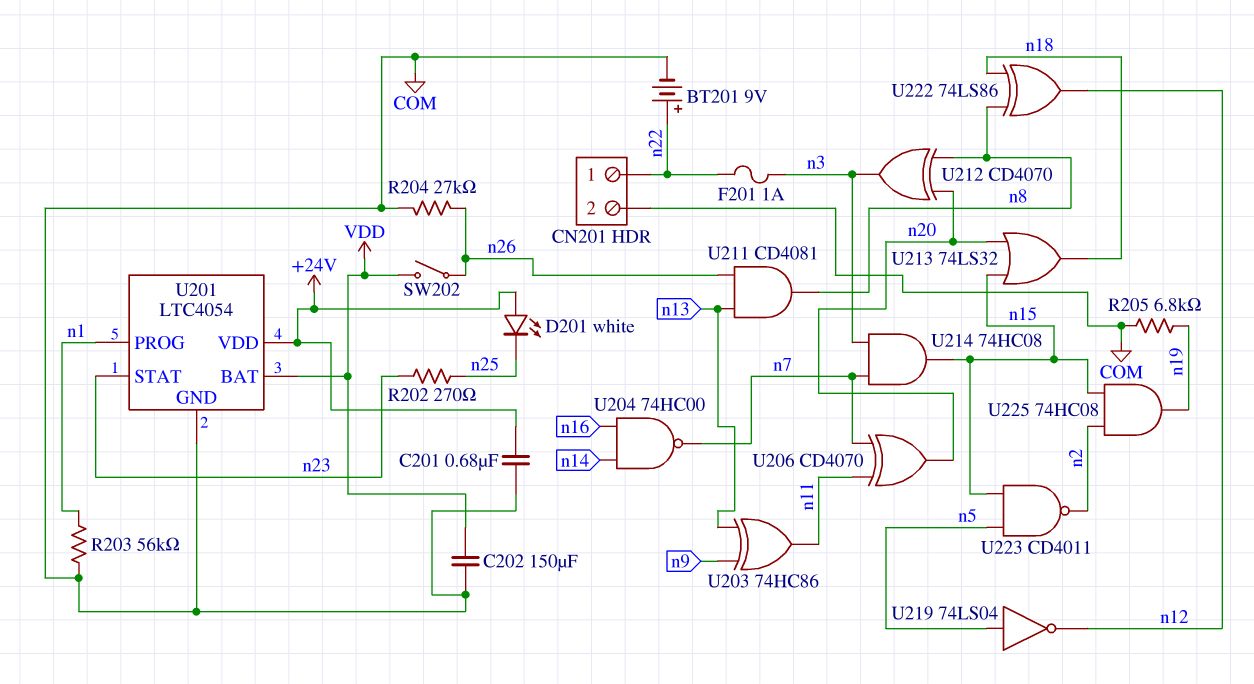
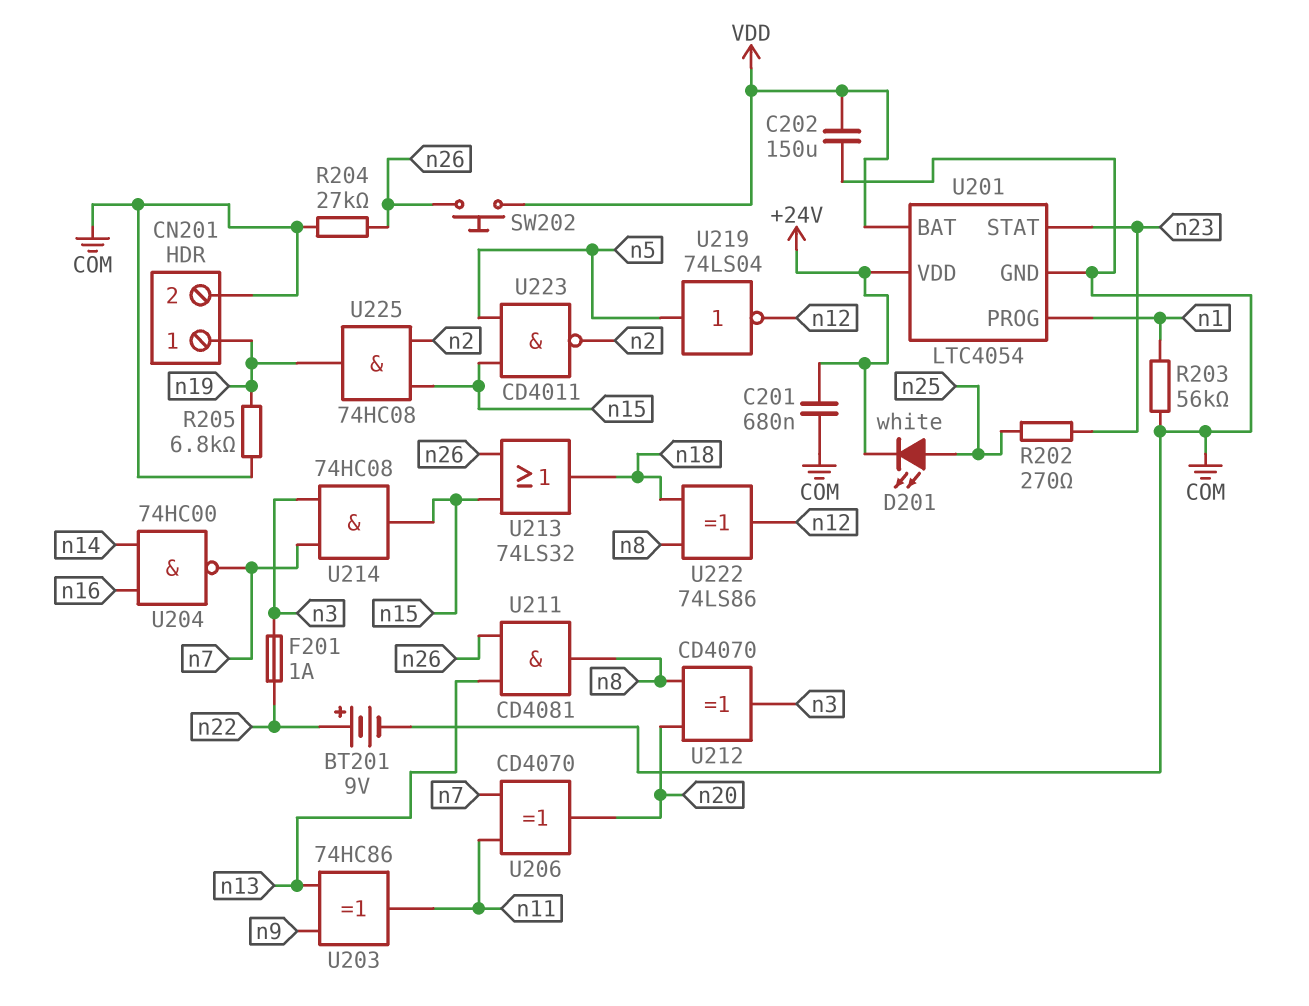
CN201 pin 1: n22 -> n19
D201: LED white (A +24V, K n25) -> LED white (A n25, K +24V)
SW202: switch (VDD, n26) -> button (VDD, n26)
U213: OR 74LS32 (in n15, in n20, out n18) -> OR 74LS32 (in n15, in n26, out n18)

